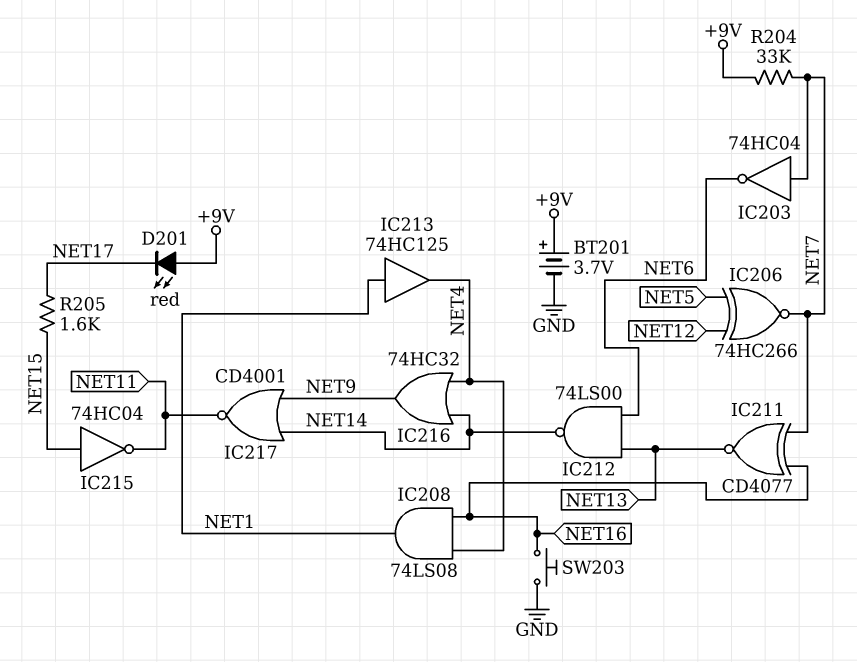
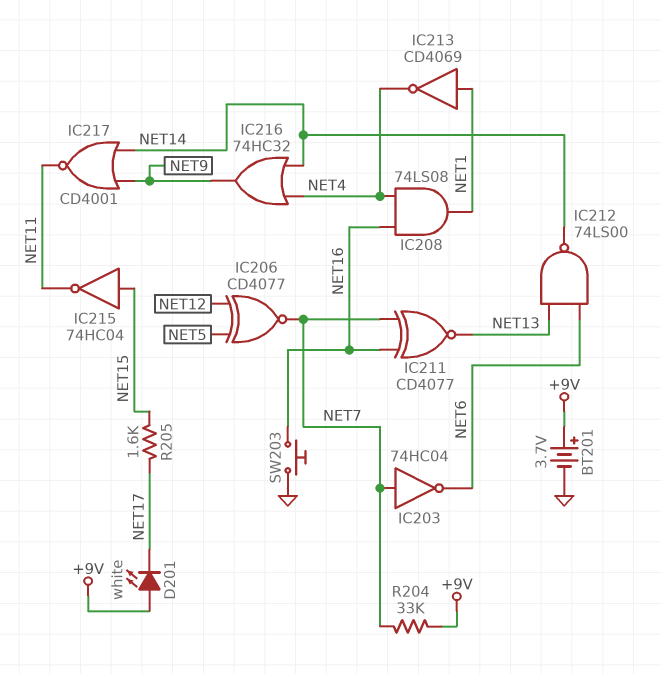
D201: LED red (A +9V, K NET17) -> LED white (A +9V, K NET17)
IC206: XNOR 74HC266 (in NET5, in NET12, out NET7) -> XNOR CD4077 (in NET5, in NET12, out NET7)
IC213: buffer 74HC125 (in NET1, out NET4) -> NOT CD4069 (in NET1, out NET4)

